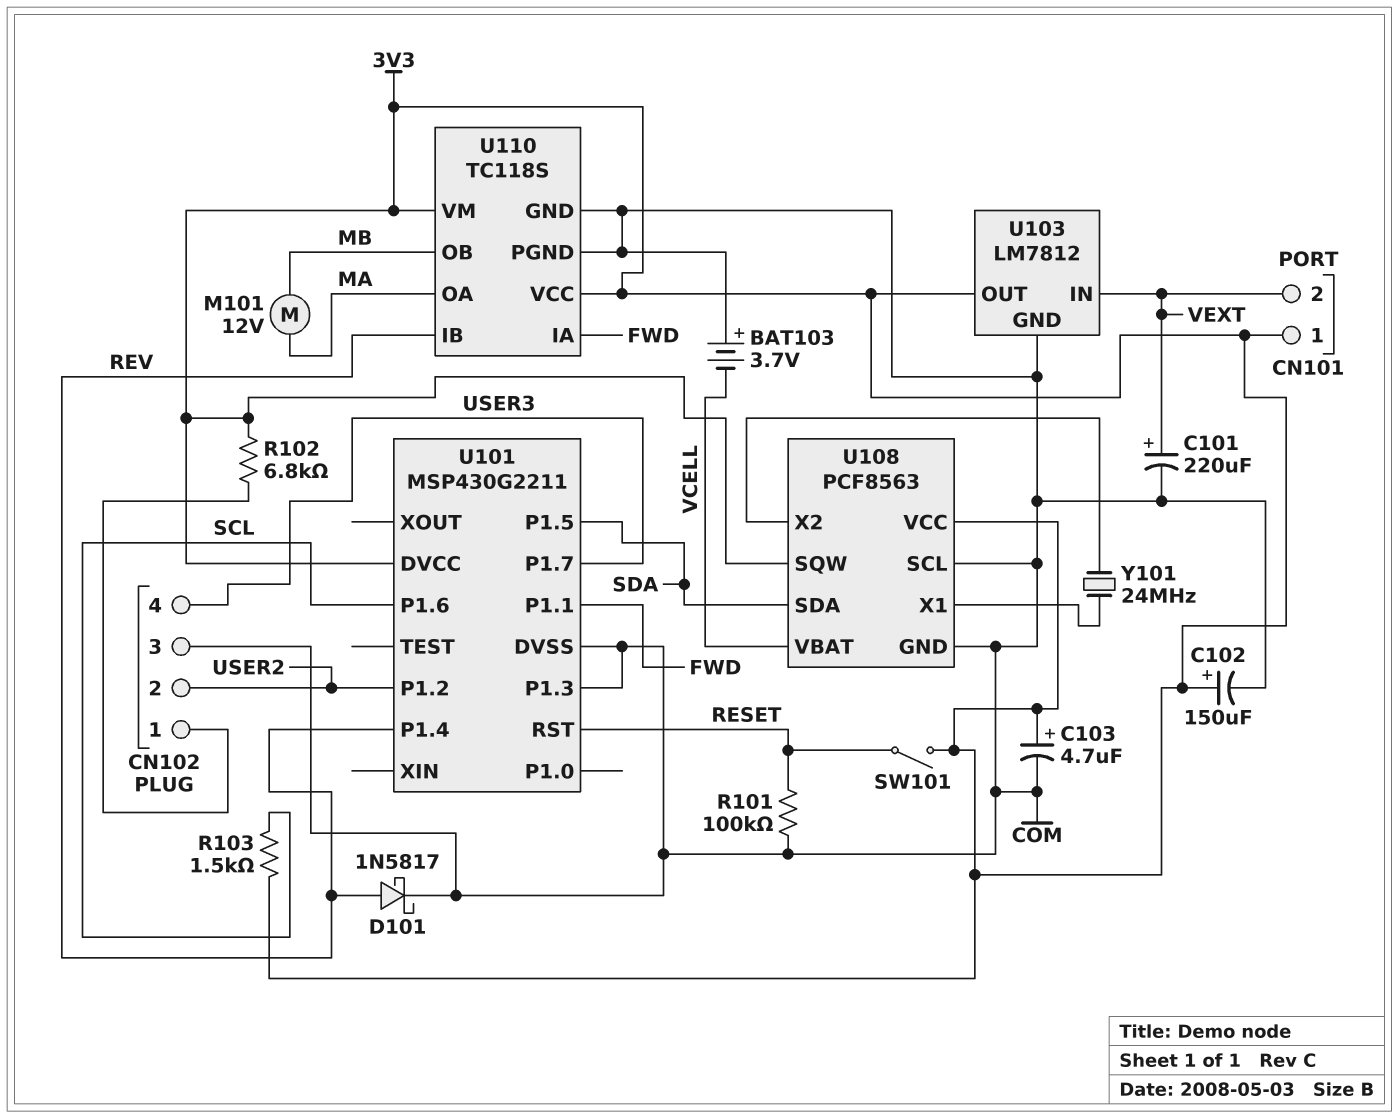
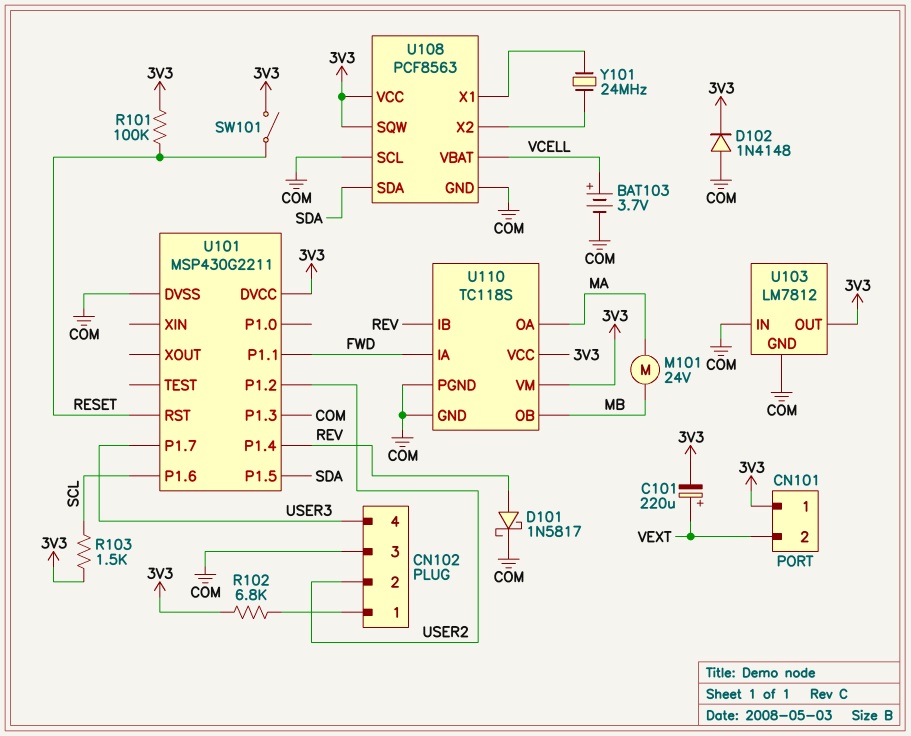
BAT103: 3.7V (plus COM, minus VCELL) -> 3.7V (plus VCELL, minus COM)
C101: 220uF (plus VEXT, minus COM) -> 220uF (plus VEXT, minus 3V3)
C102: 150uF (plus 3V3, minus COM) -> none
C103: 4.7uF (plus 3V3, minus COM) -> none
D102: none -> diode 1N4148 (A COM, K 3V3)
M101: motor 12V (MA, MB) -> motor 24V (MA, MB)
R101: 100k (COM, RESET) -> 100k (3V3, RESET)
U103 pin IN: VEXT -> COM

